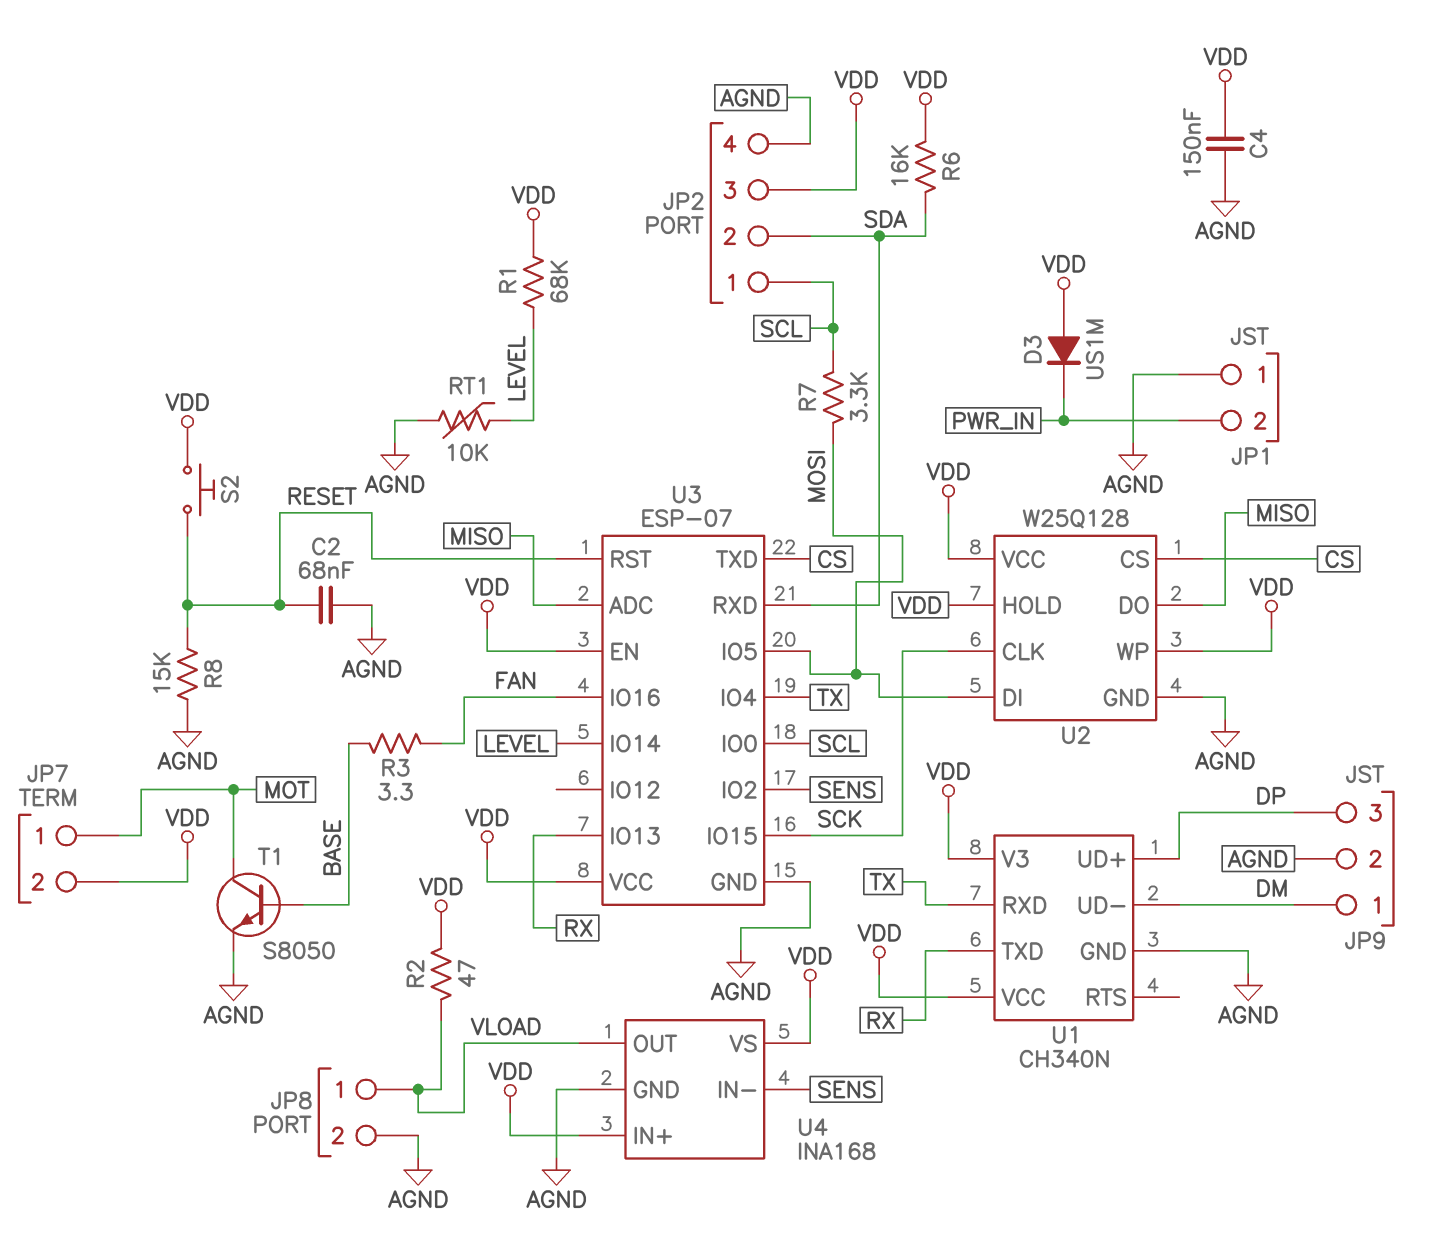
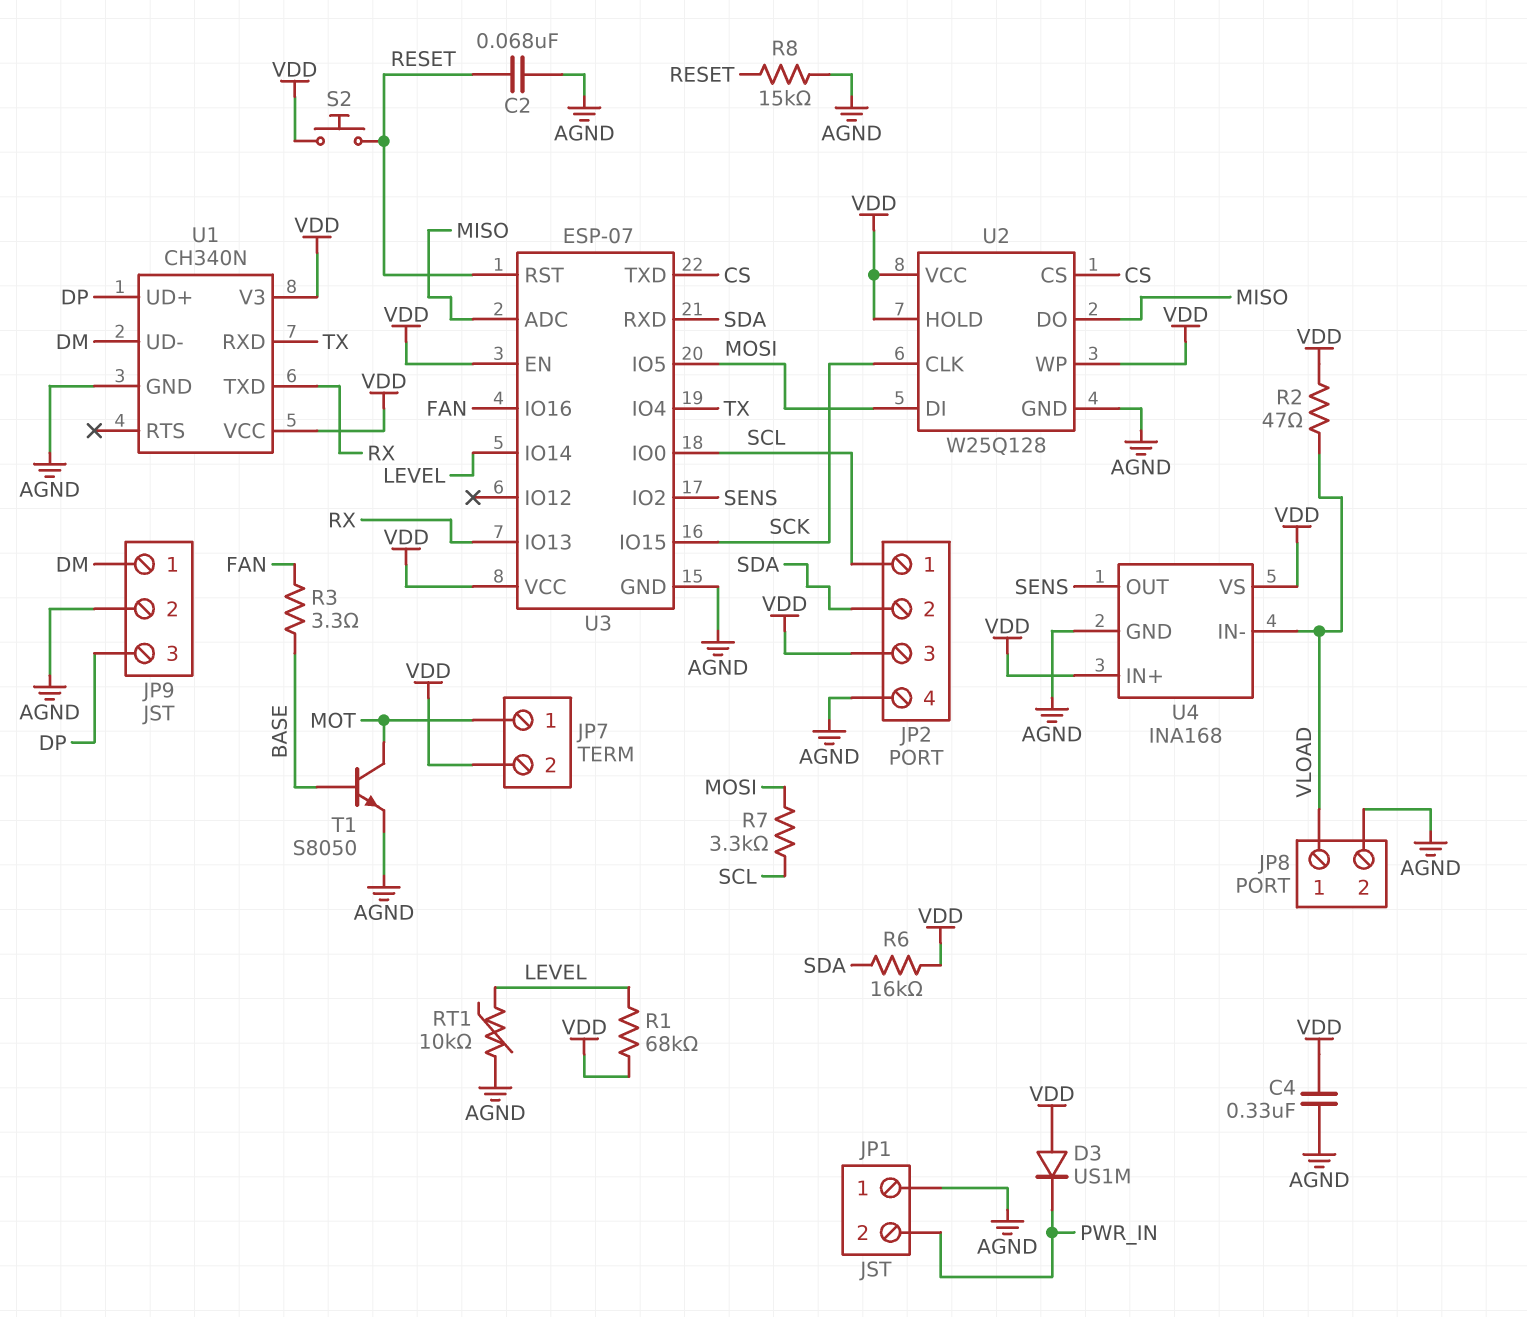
C4: 150nF (AGND, VDD) -> 330nF (AGND, VDD)
U4 pin IN-: SENS -> VLOAD
U4 pin OUT: VLOAD -> SENS

